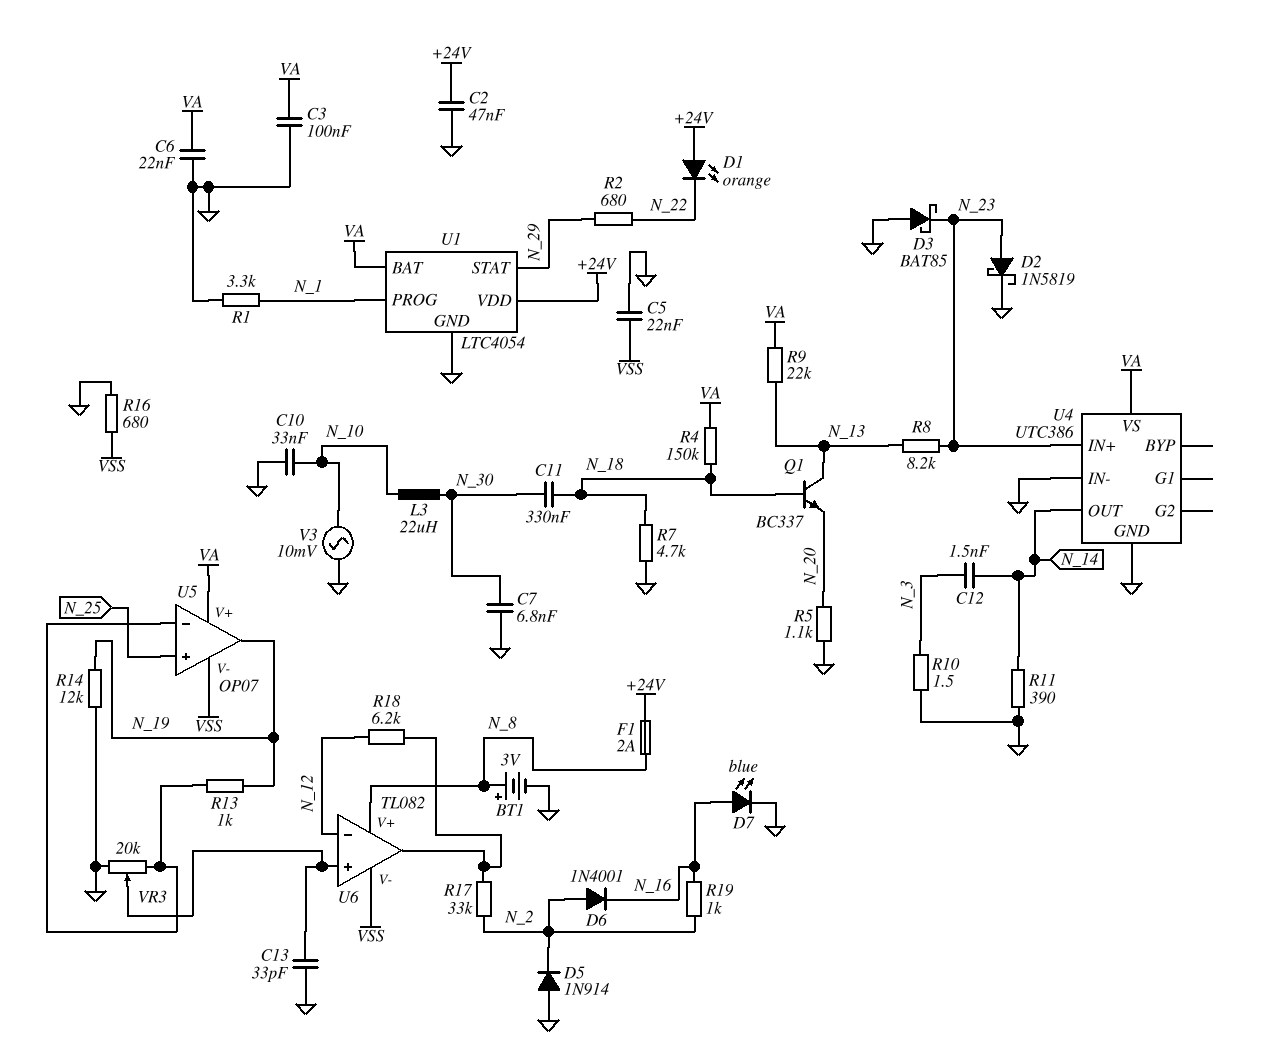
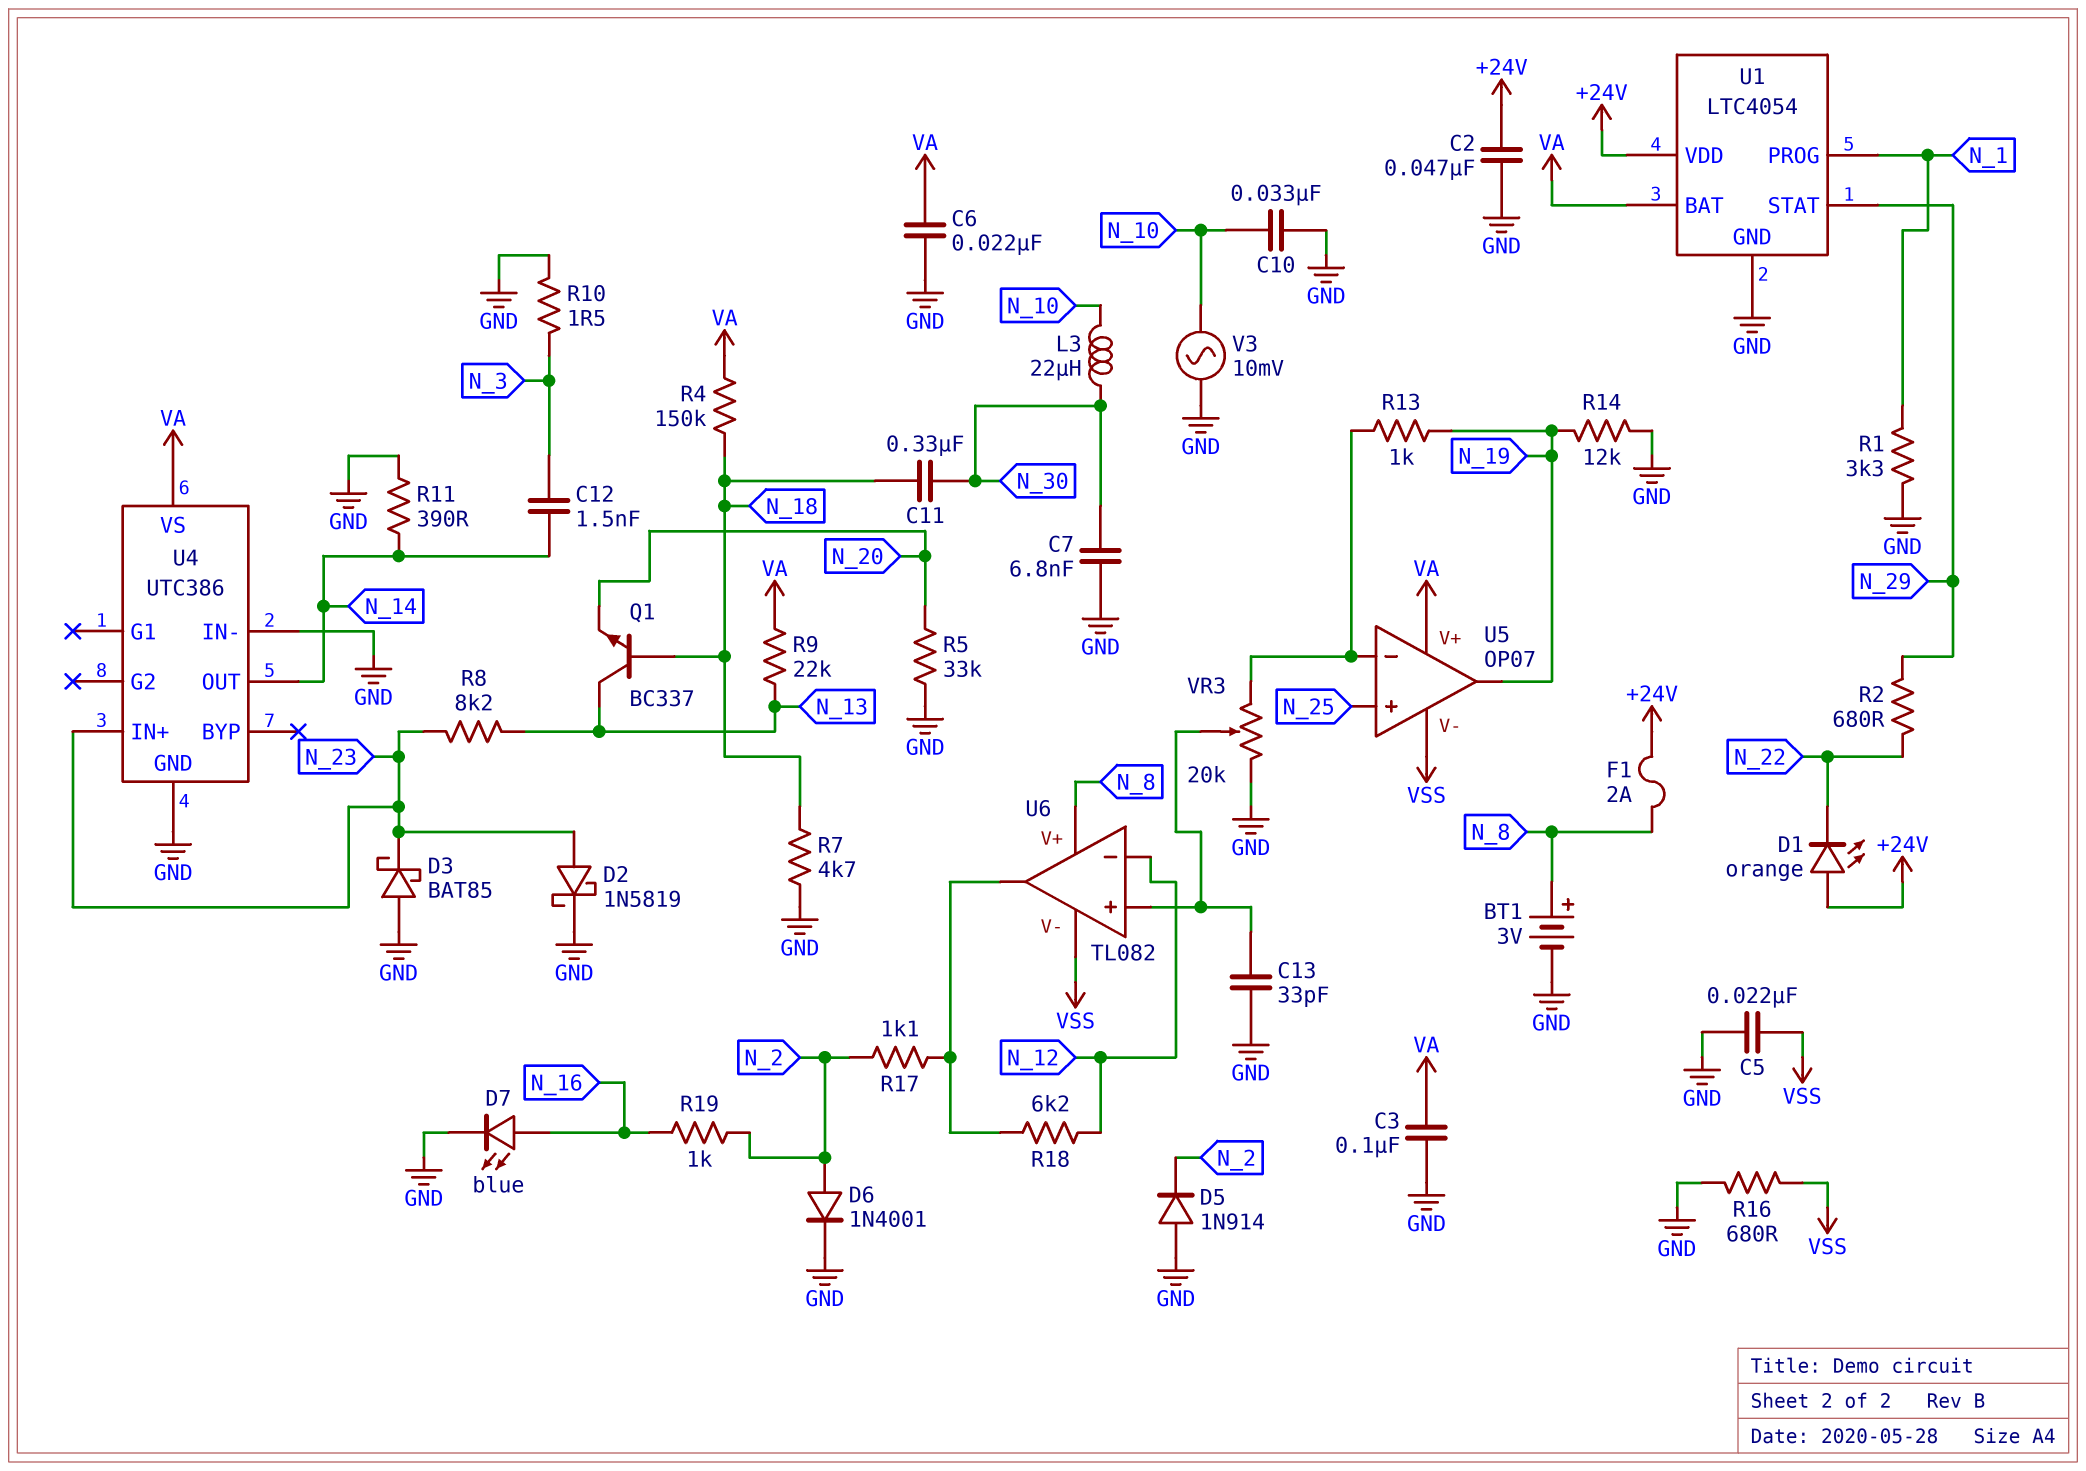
D6: diode 1N4001 (A N_2, K N_16) -> diode 1N4001 (A N_2, K GND)
R5: 1.1k (GND, N_20) -> 33k (GND, N_20)
R17: 33k (N_2, U6/out) -> 1.1k (N_2, U6/out)

